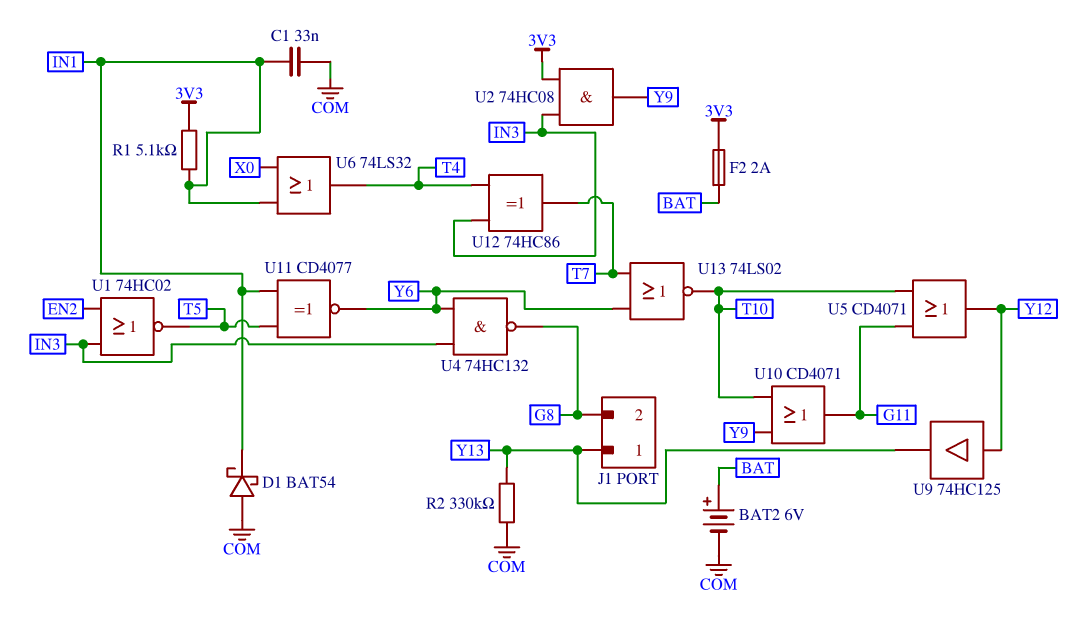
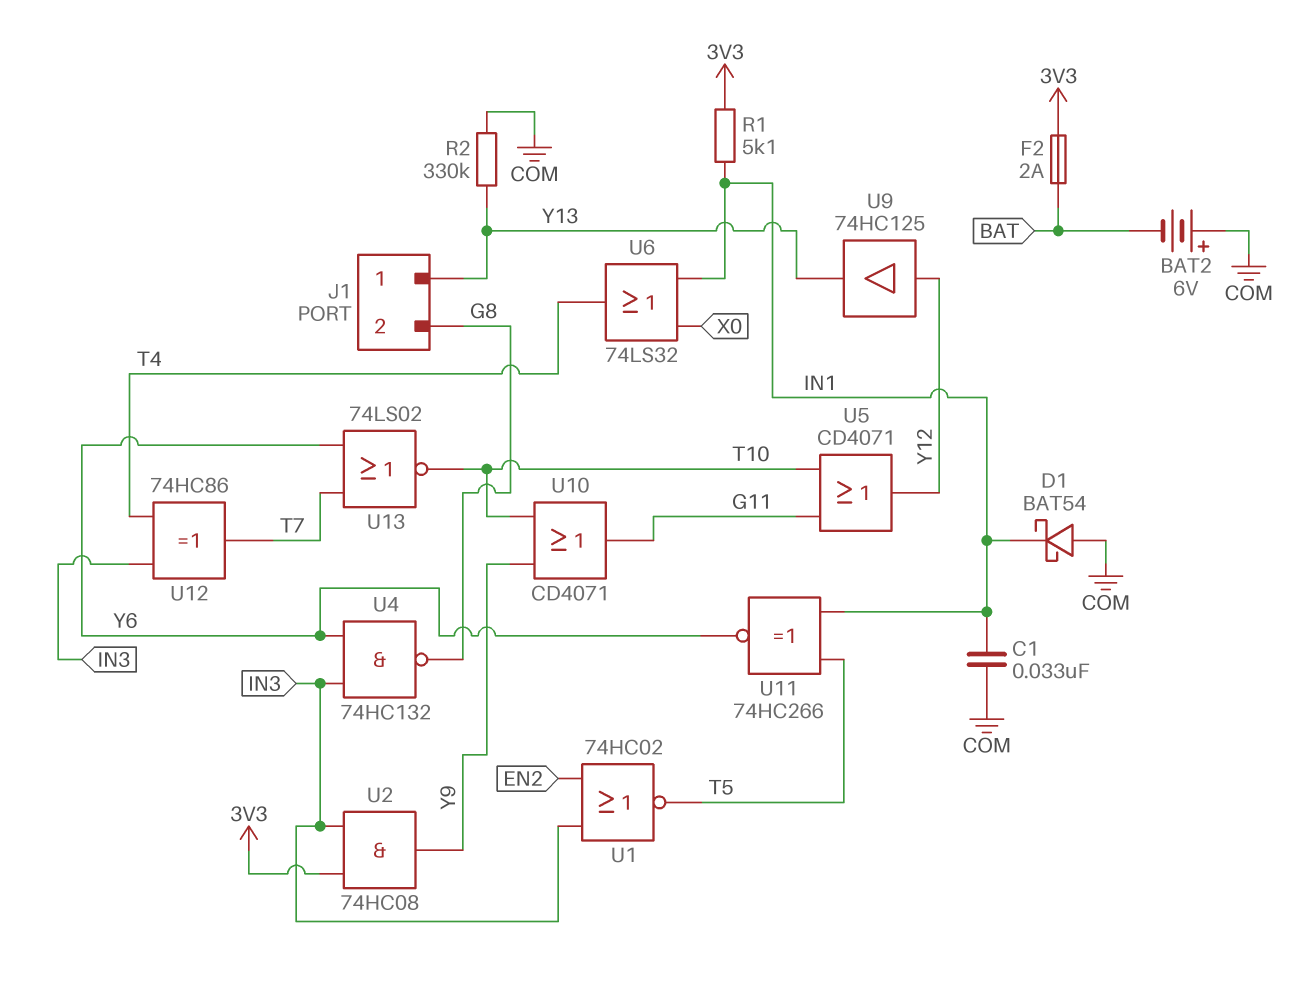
BAT2: 6V (plus BAT, minus COM) -> 6V (plus COM, minus BAT)
U11: XNOR CD4077 (in IN1, in T5, out Y6) -> XNOR 74HC266 (in IN1, in T5, out Y6)

